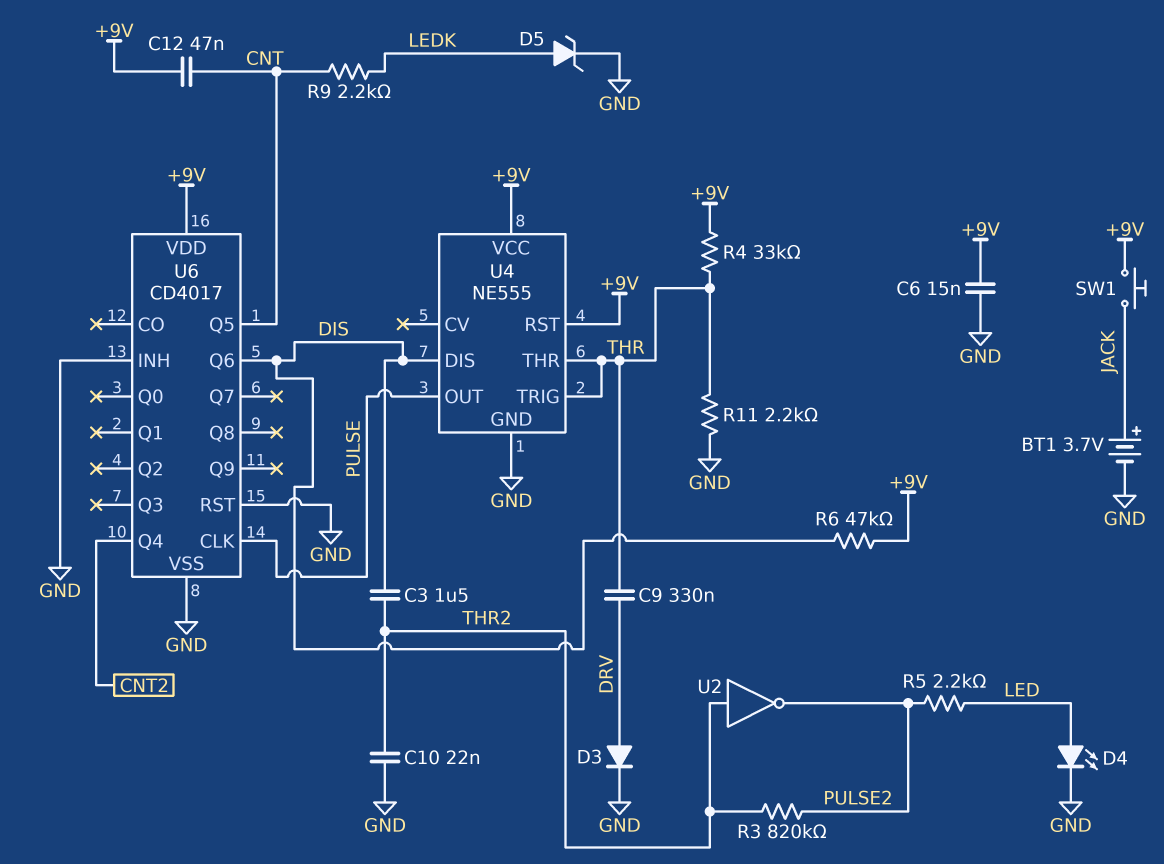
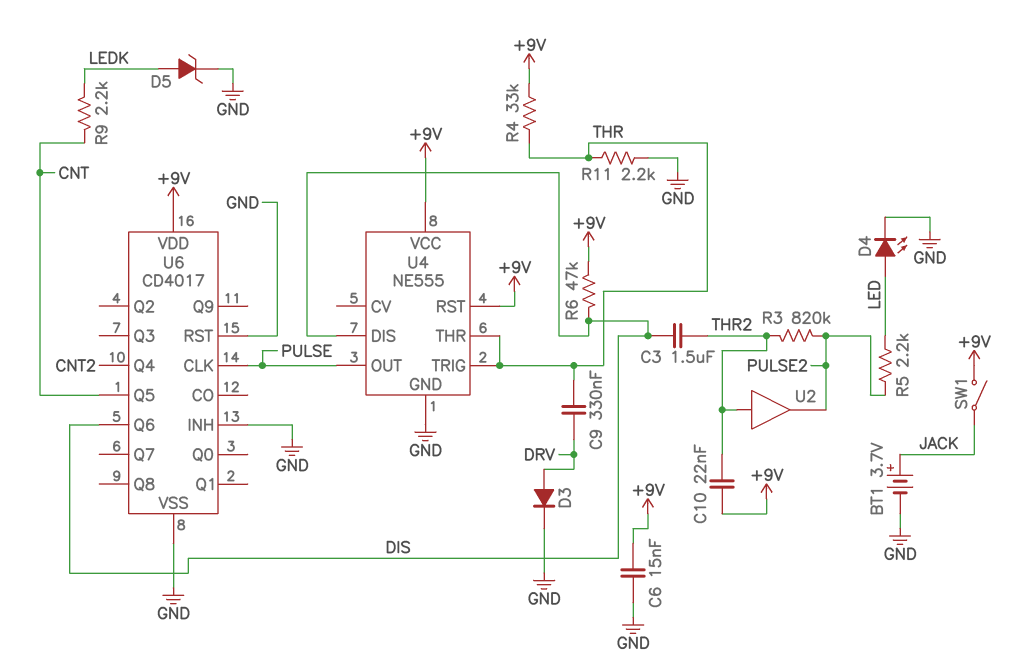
C10: 22nF (GND, THR2) -> 22nF (+9V, THR2)
C12: 47nF (+9V, CNT) -> none
SW1: button (+9V, JACK) -> switch (+9V, JACK)
U2: NOT (in THR2, out PULSE2) -> buffer (in THR2, out PULSE2)

